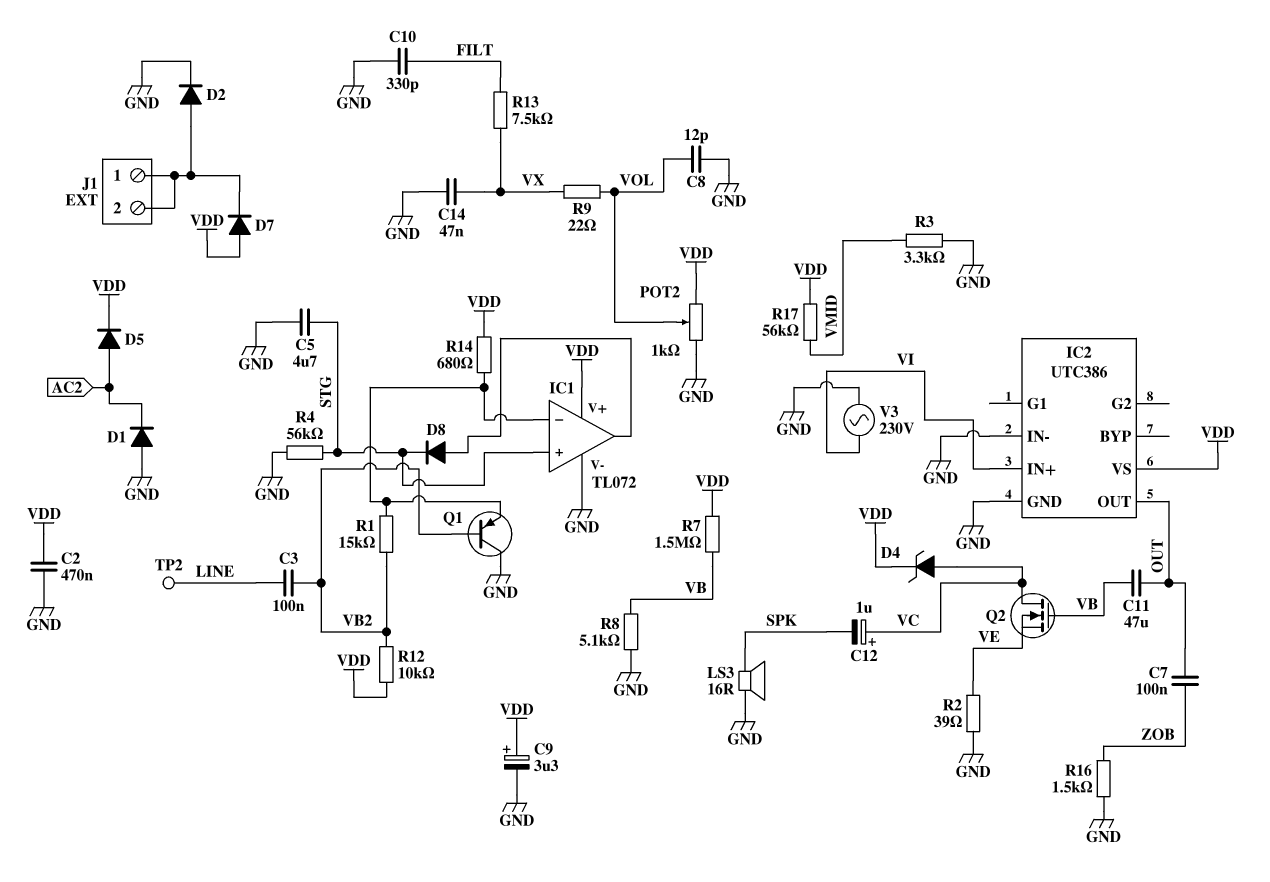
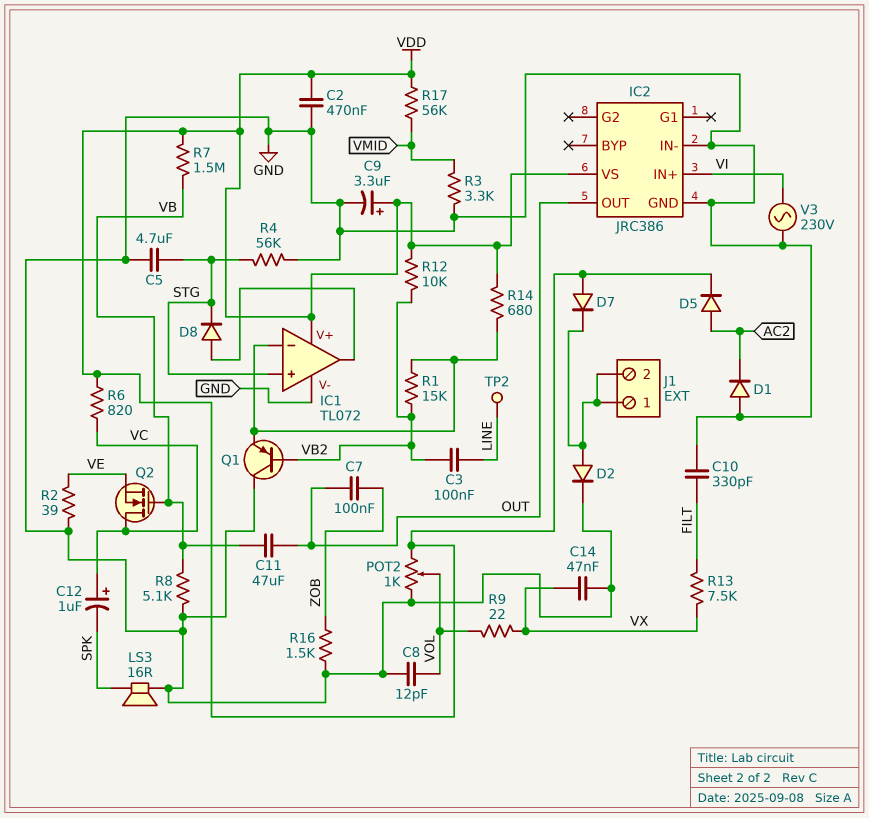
D4: zener (A VC, K VDD) -> none
IC2: UTC386 -> JRC386
R6: none -> 820 (VC, VDD)

